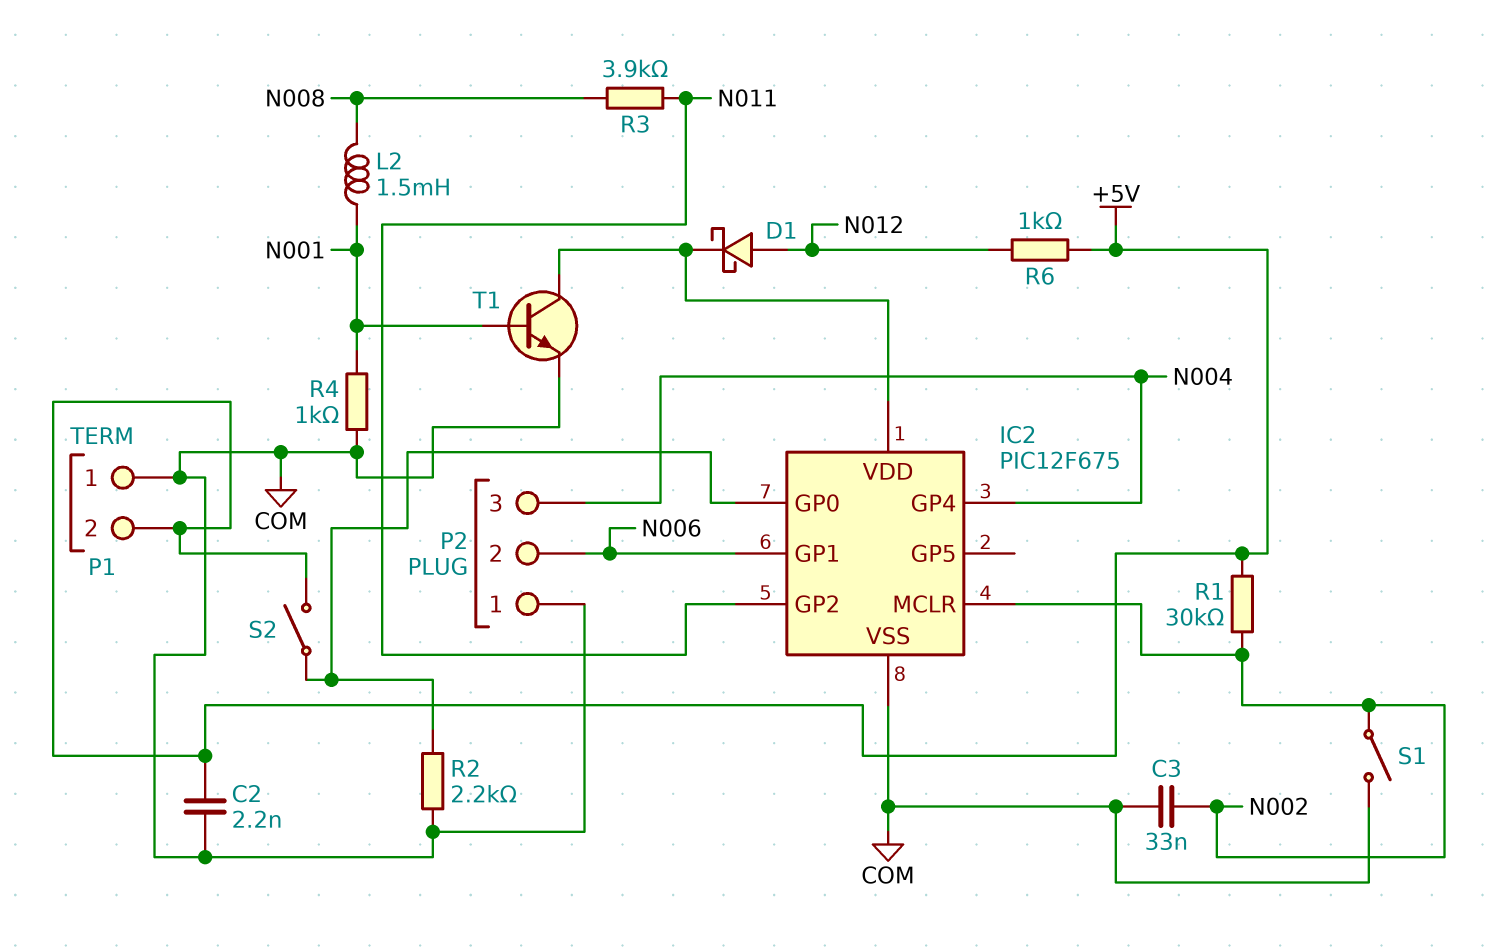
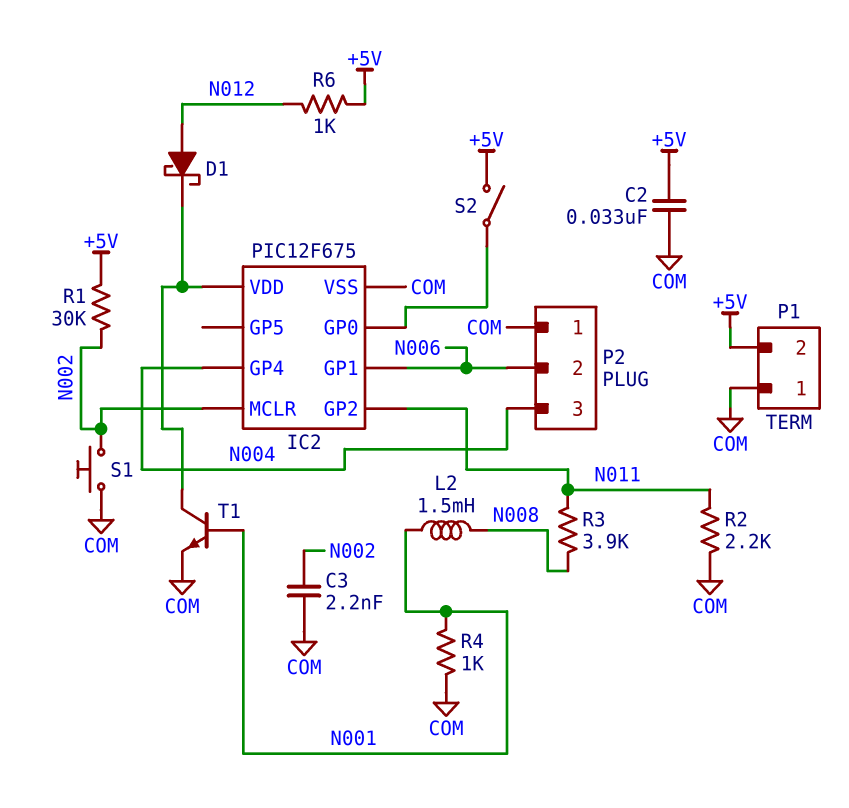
C2: 2.2nF (+5V, COM) -> 33nF (+5V, COM)
C3: 33nF (COM, N002) -> 2.2nF (COM, N002)
R2: 2.2k (COM, IC2/GP0) -> 2.2k (COM, N011)
S1: switch (COM, N002) -> button (COM, N002)

